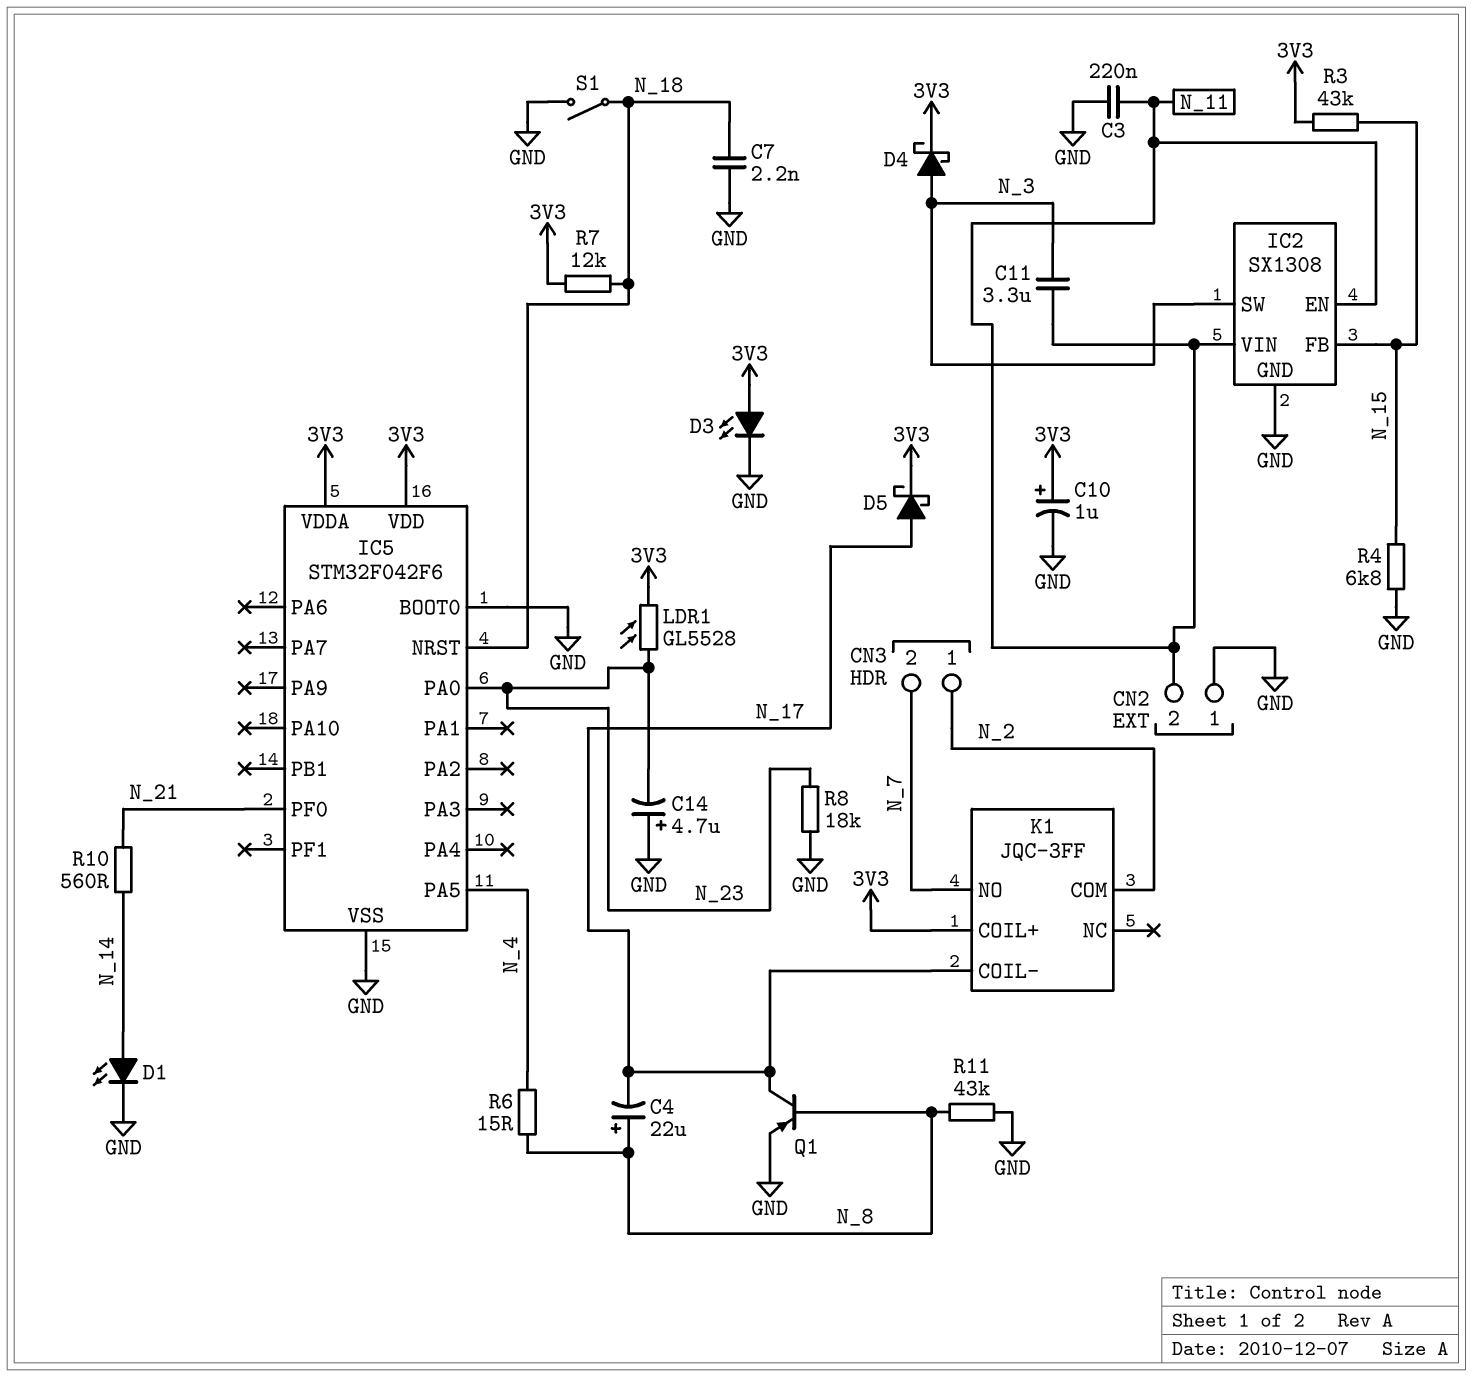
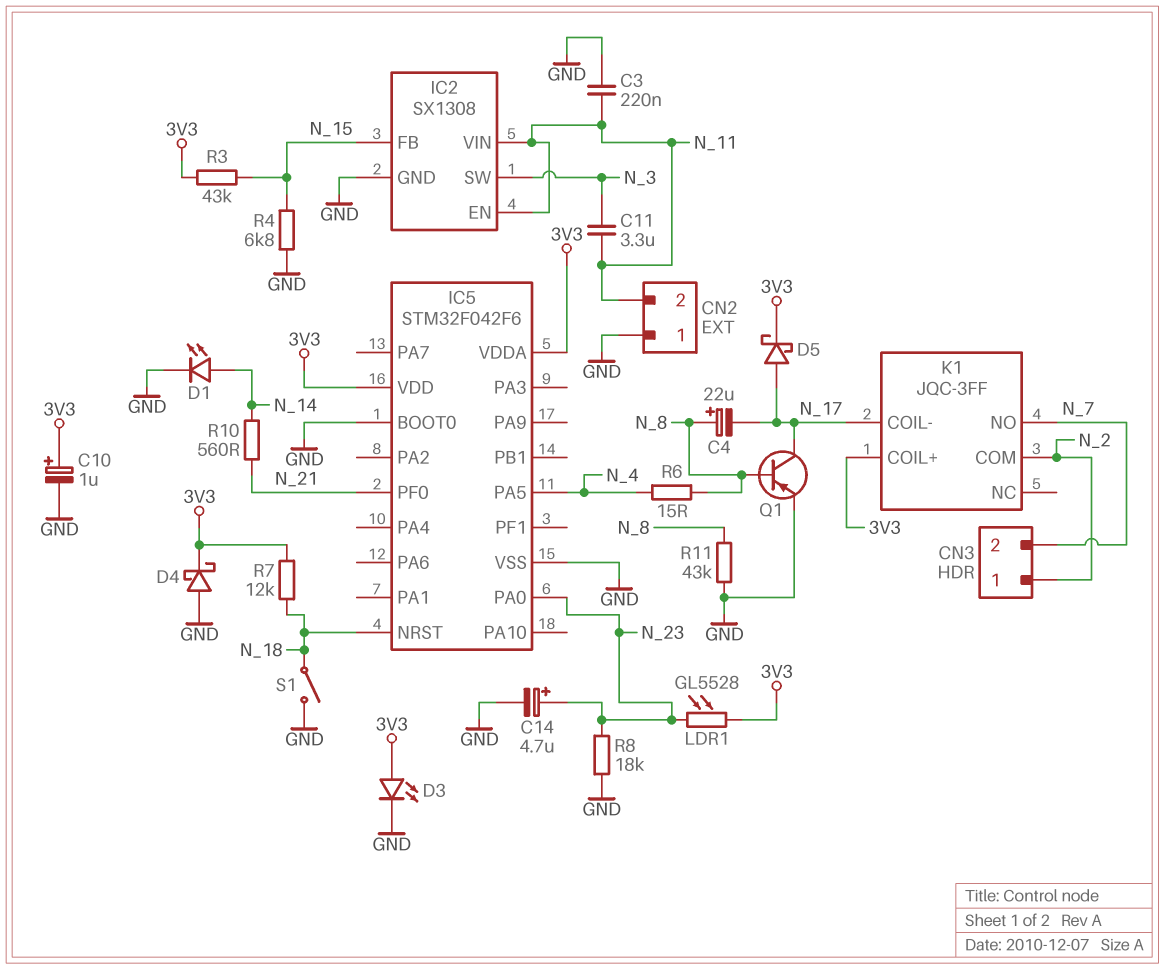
C7: 2.2nF (GND, N_18) -> none
C14: 4.7uF (plus GND, minus N_23) -> 4.7uF (plus N_23, minus GND)
D4: schottky (A N_3, K 3V3) -> schottky (A GND, K 3V3)

